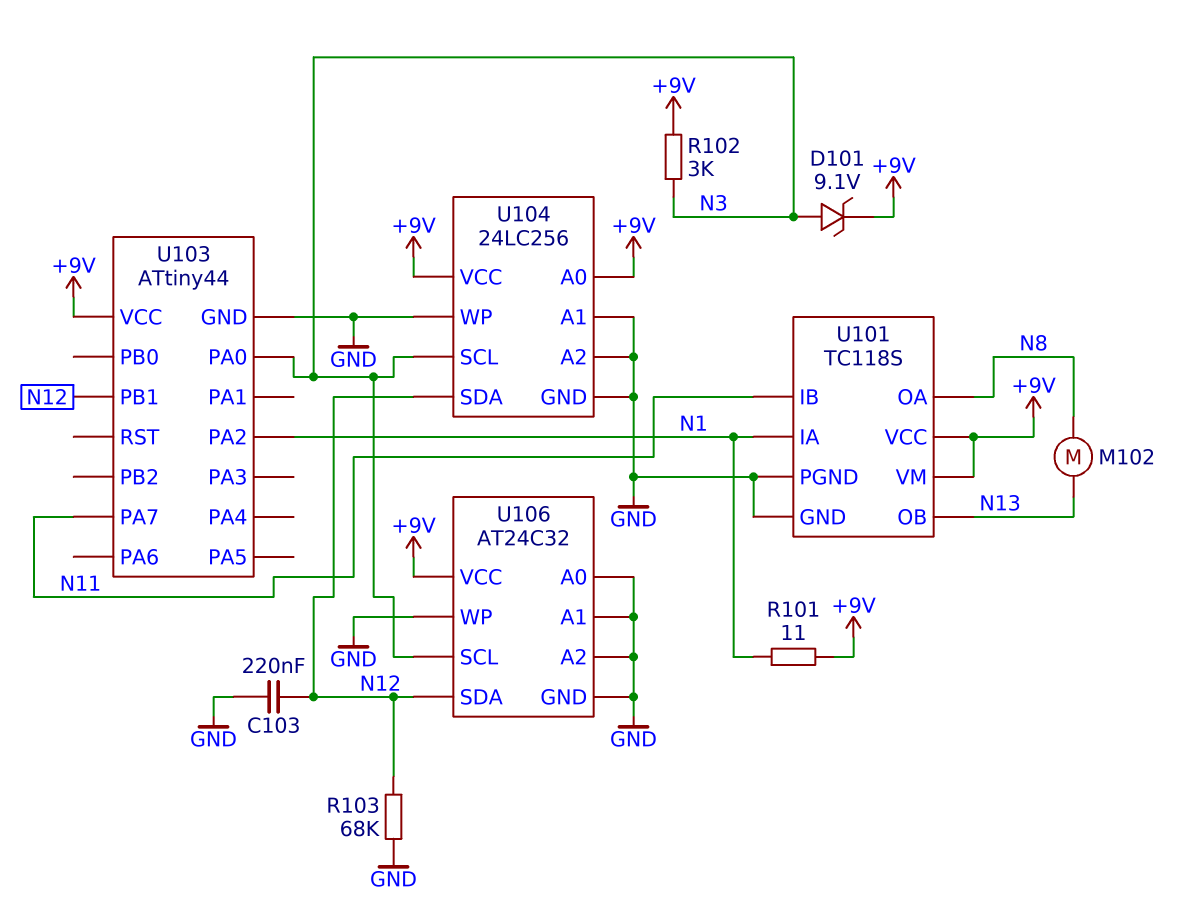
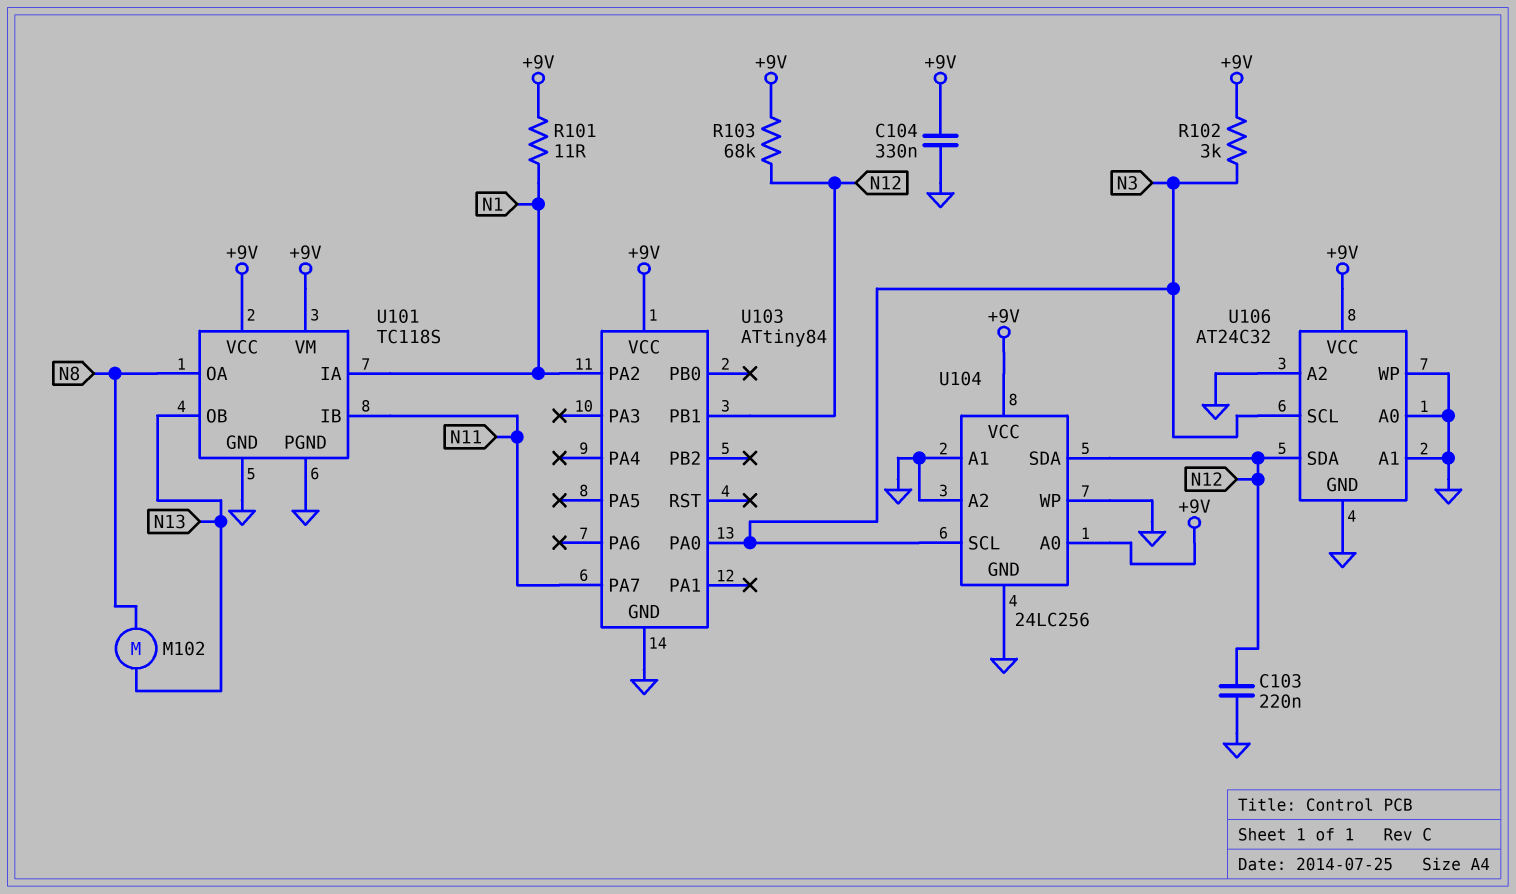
C104: none -> 330nF (+9V, GND)
D101: zener 9.1V (A N3, K +9V) -> none
R103: 68k (GND, N12) -> 68k (+9V, N12)
U103: ATtiny44 -> ATtiny84

